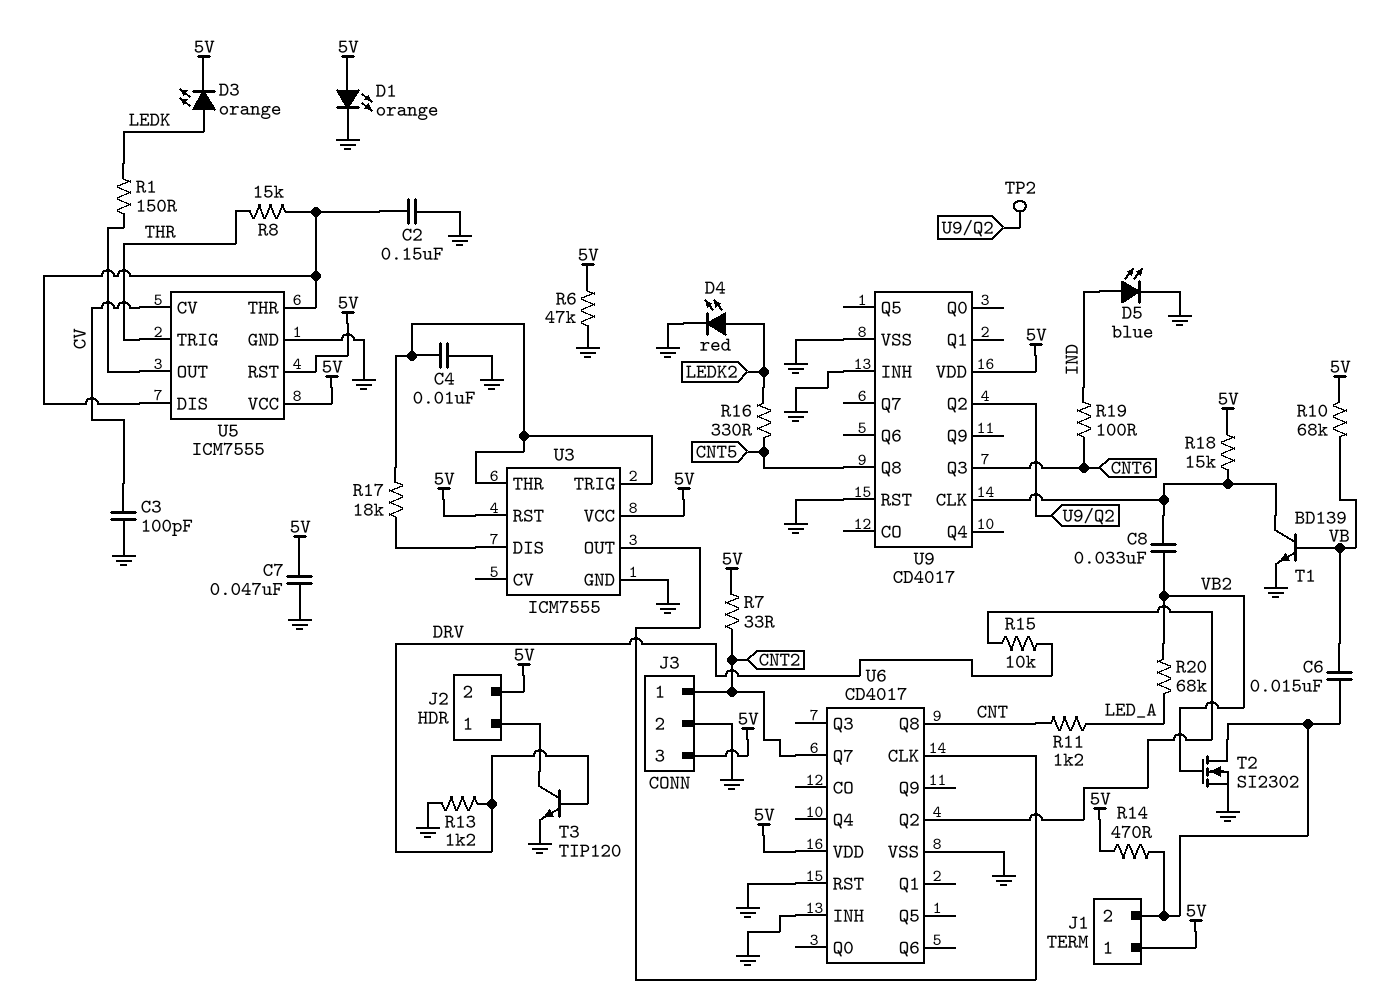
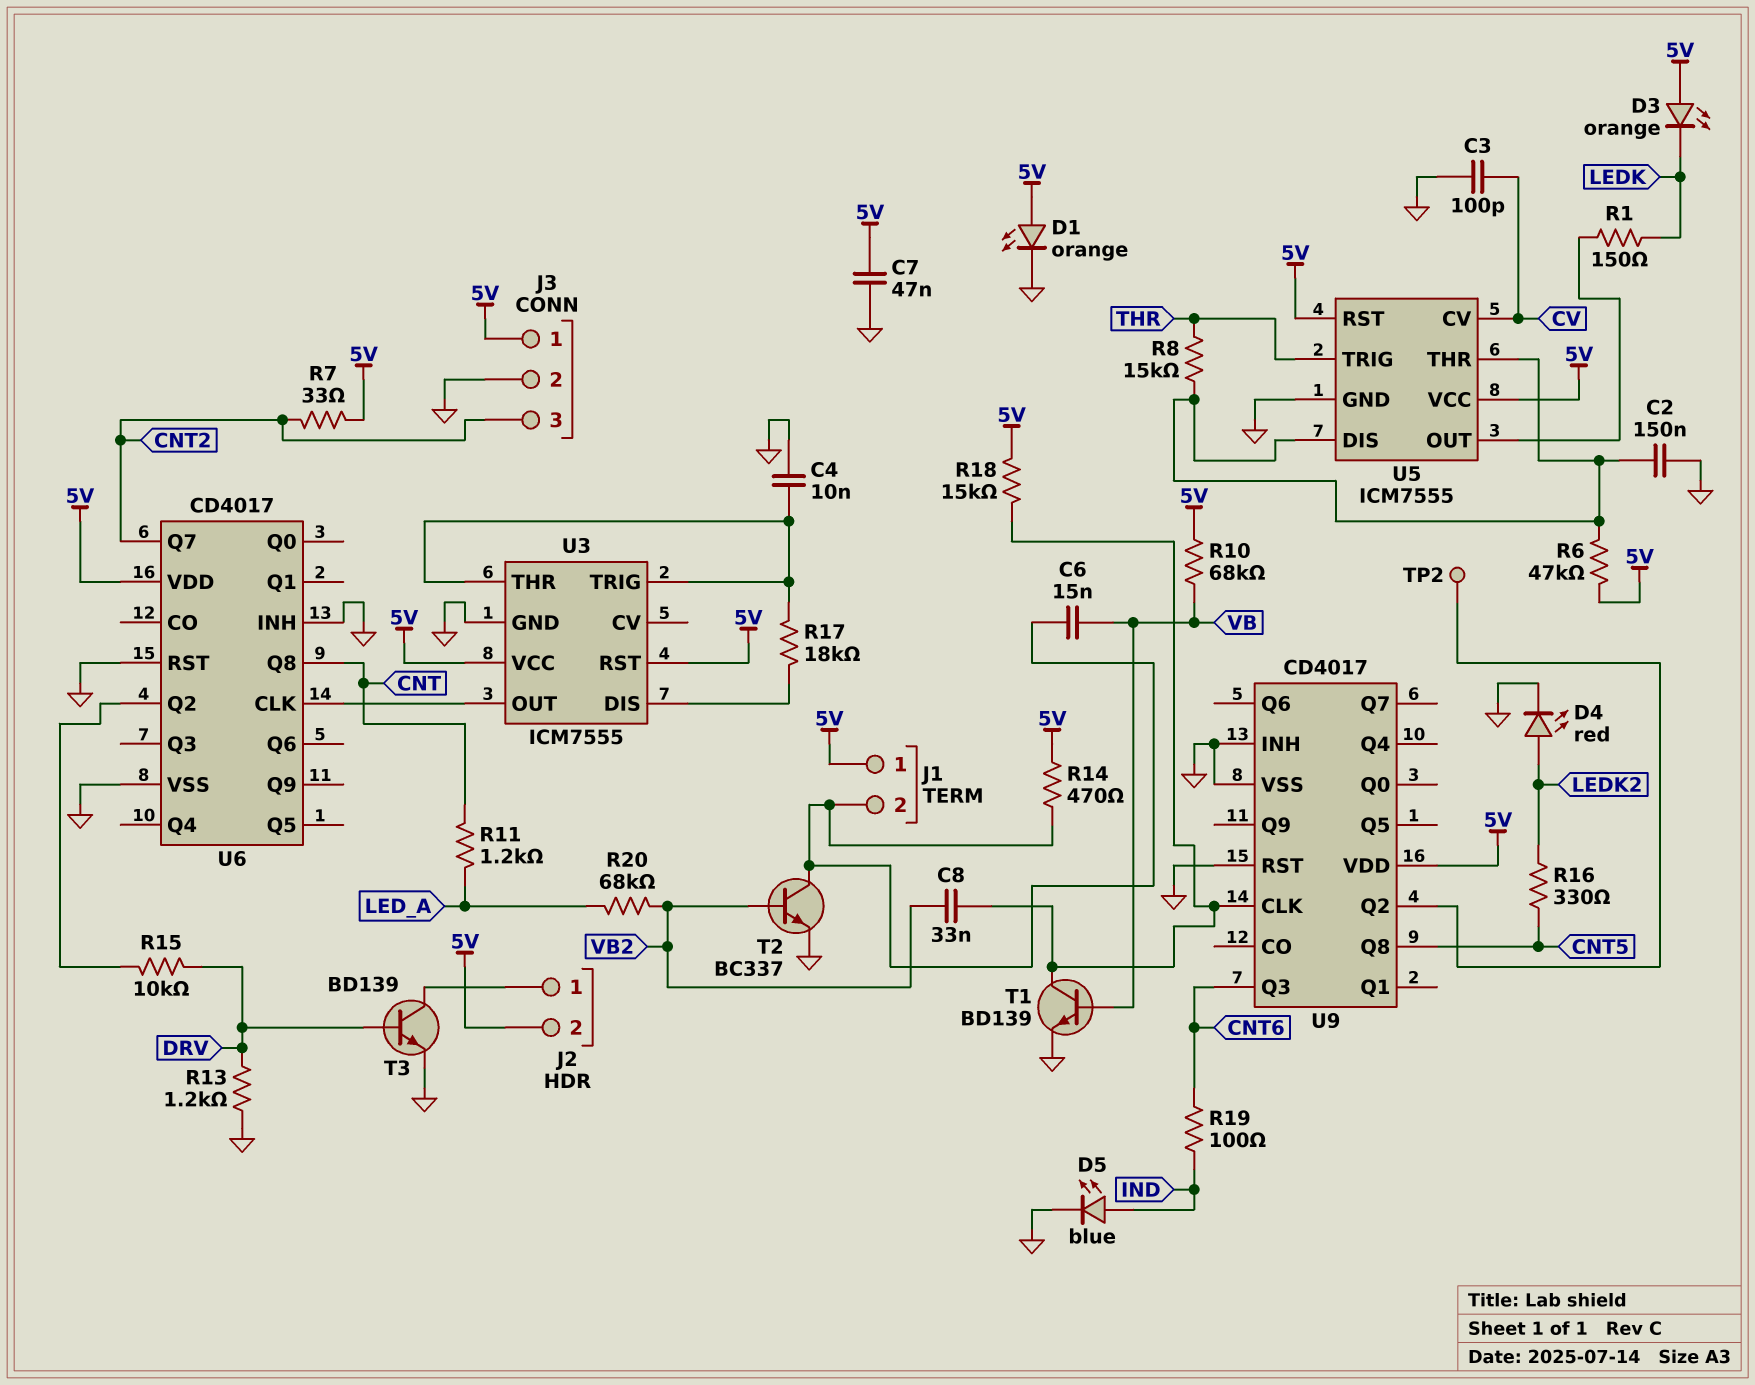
D3: LED orange (A LEDK, K 5V) -> LED orange (A 5V, K LEDK)
J3 pin 1: CNT2 -> 5V
J3 pin 3: 5V -> CNT2
R6: 47k (5V, GND) -> 47k (5V, U5/DIS)
T2: NMOS SI2302 (G VB2, D J1/2, S GND) -> NPN BC337 (B VB2, C J1/2, E GND)
T3: NPN TIP120 (B DRV, C J2/1, E GND) -> NPN BD139 (B DRV, C J2/1, E GND)

